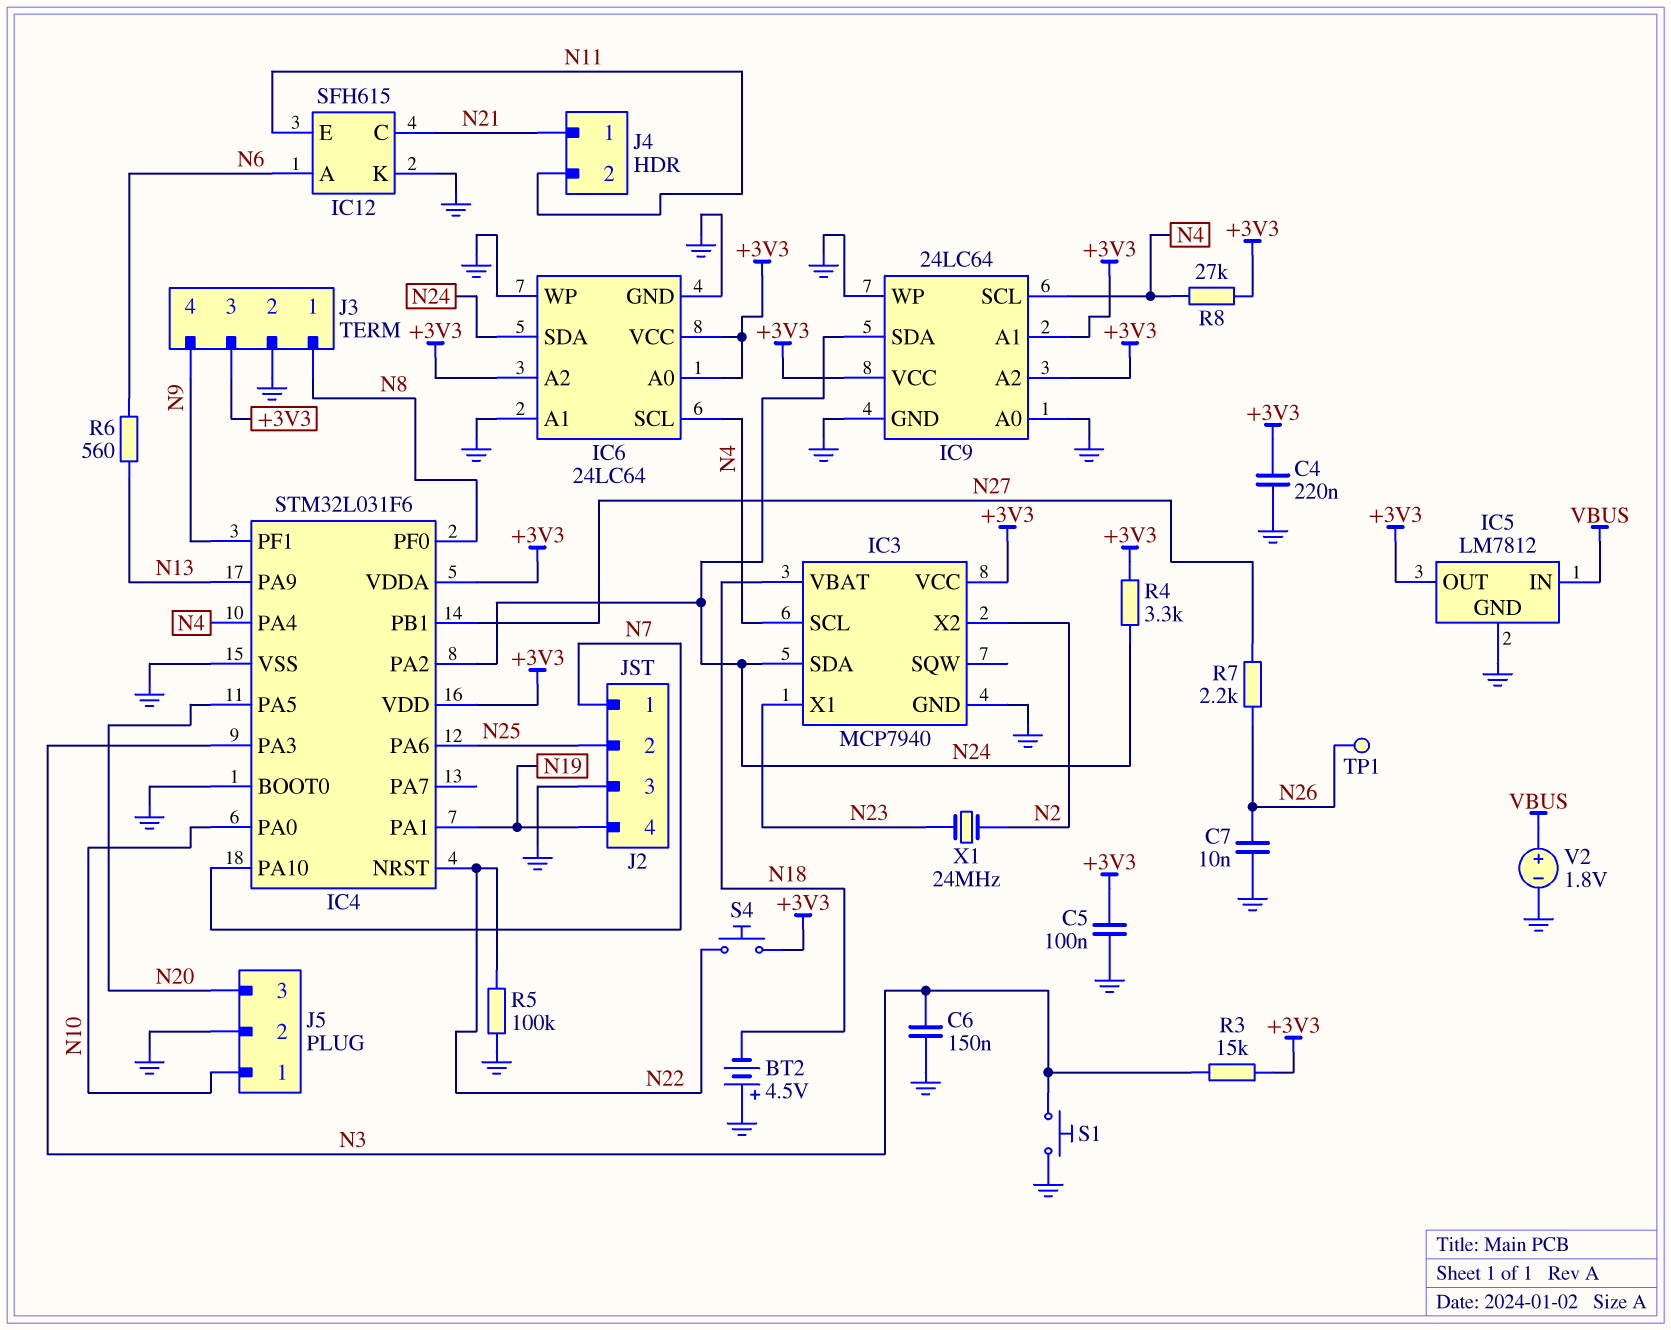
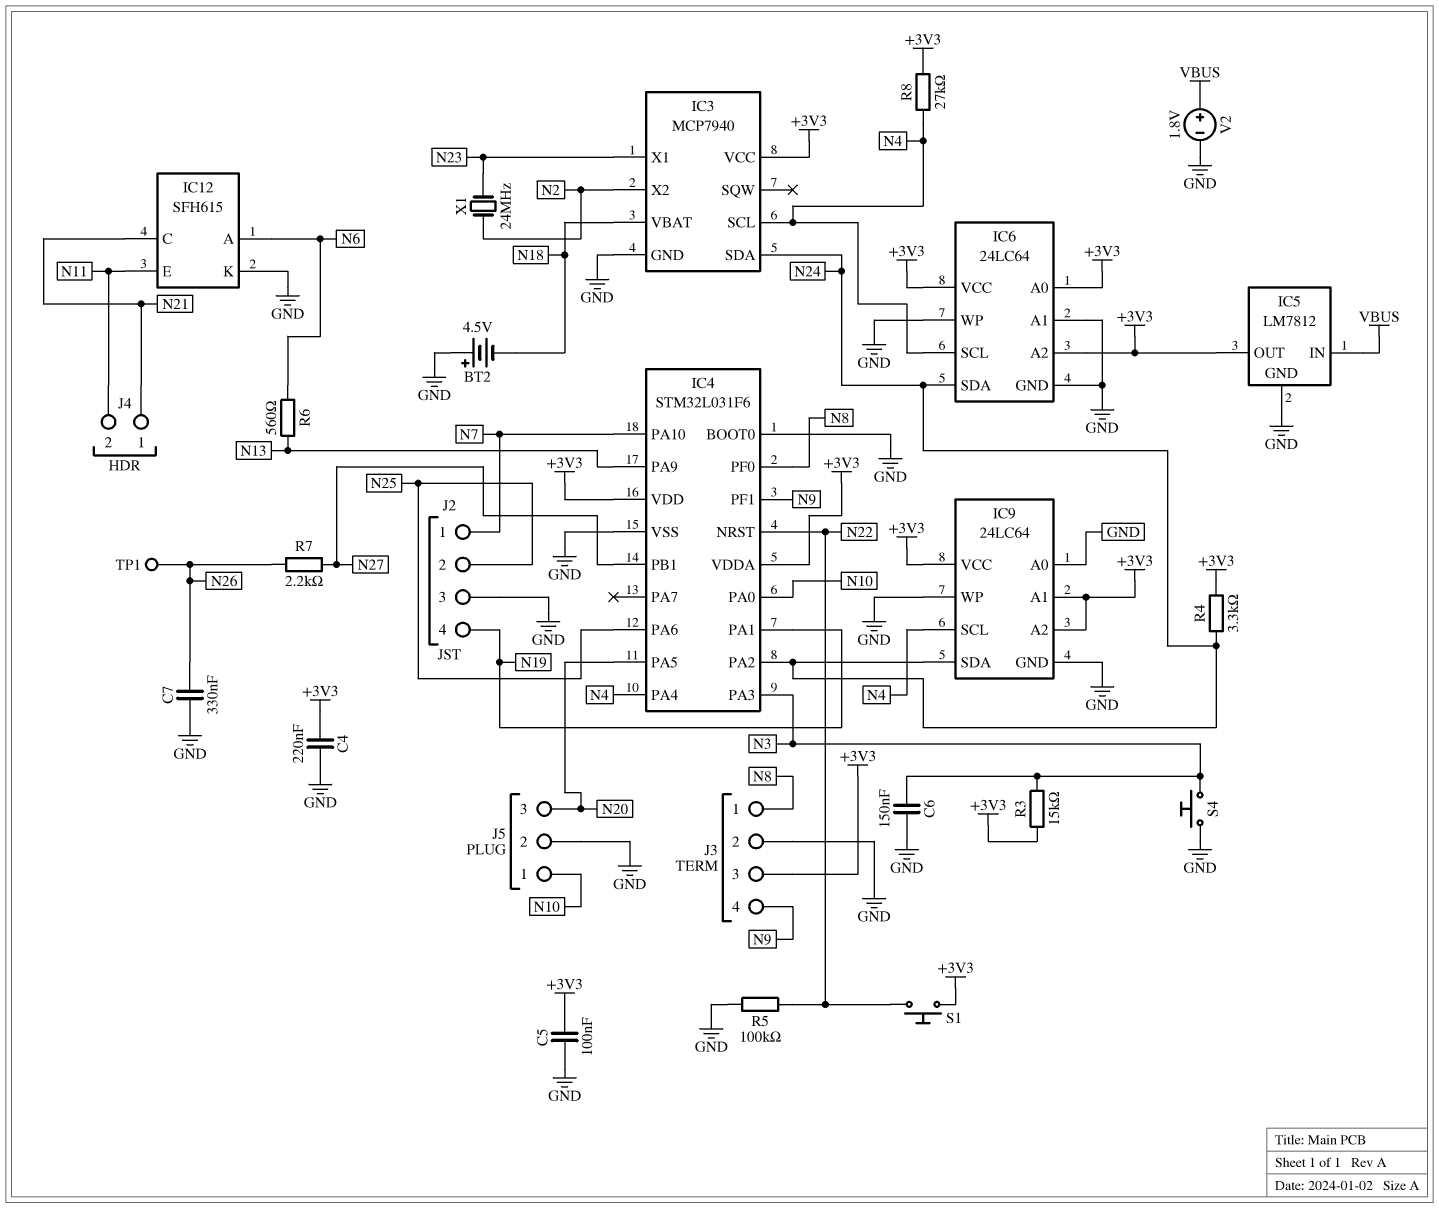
C7: 10nF (GND, N26) -> 330nF (GND, N26)
S1: button (GND, N3) -> button (+3V3, N22)
S4: button (+3V3, N22) -> button (GND, N3)

